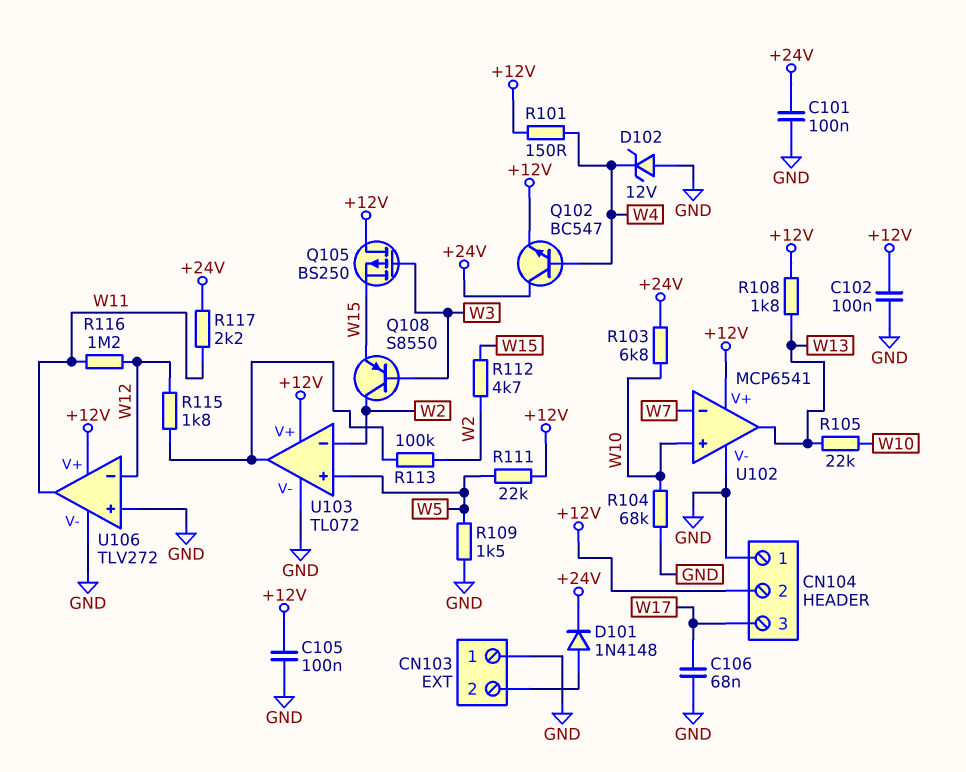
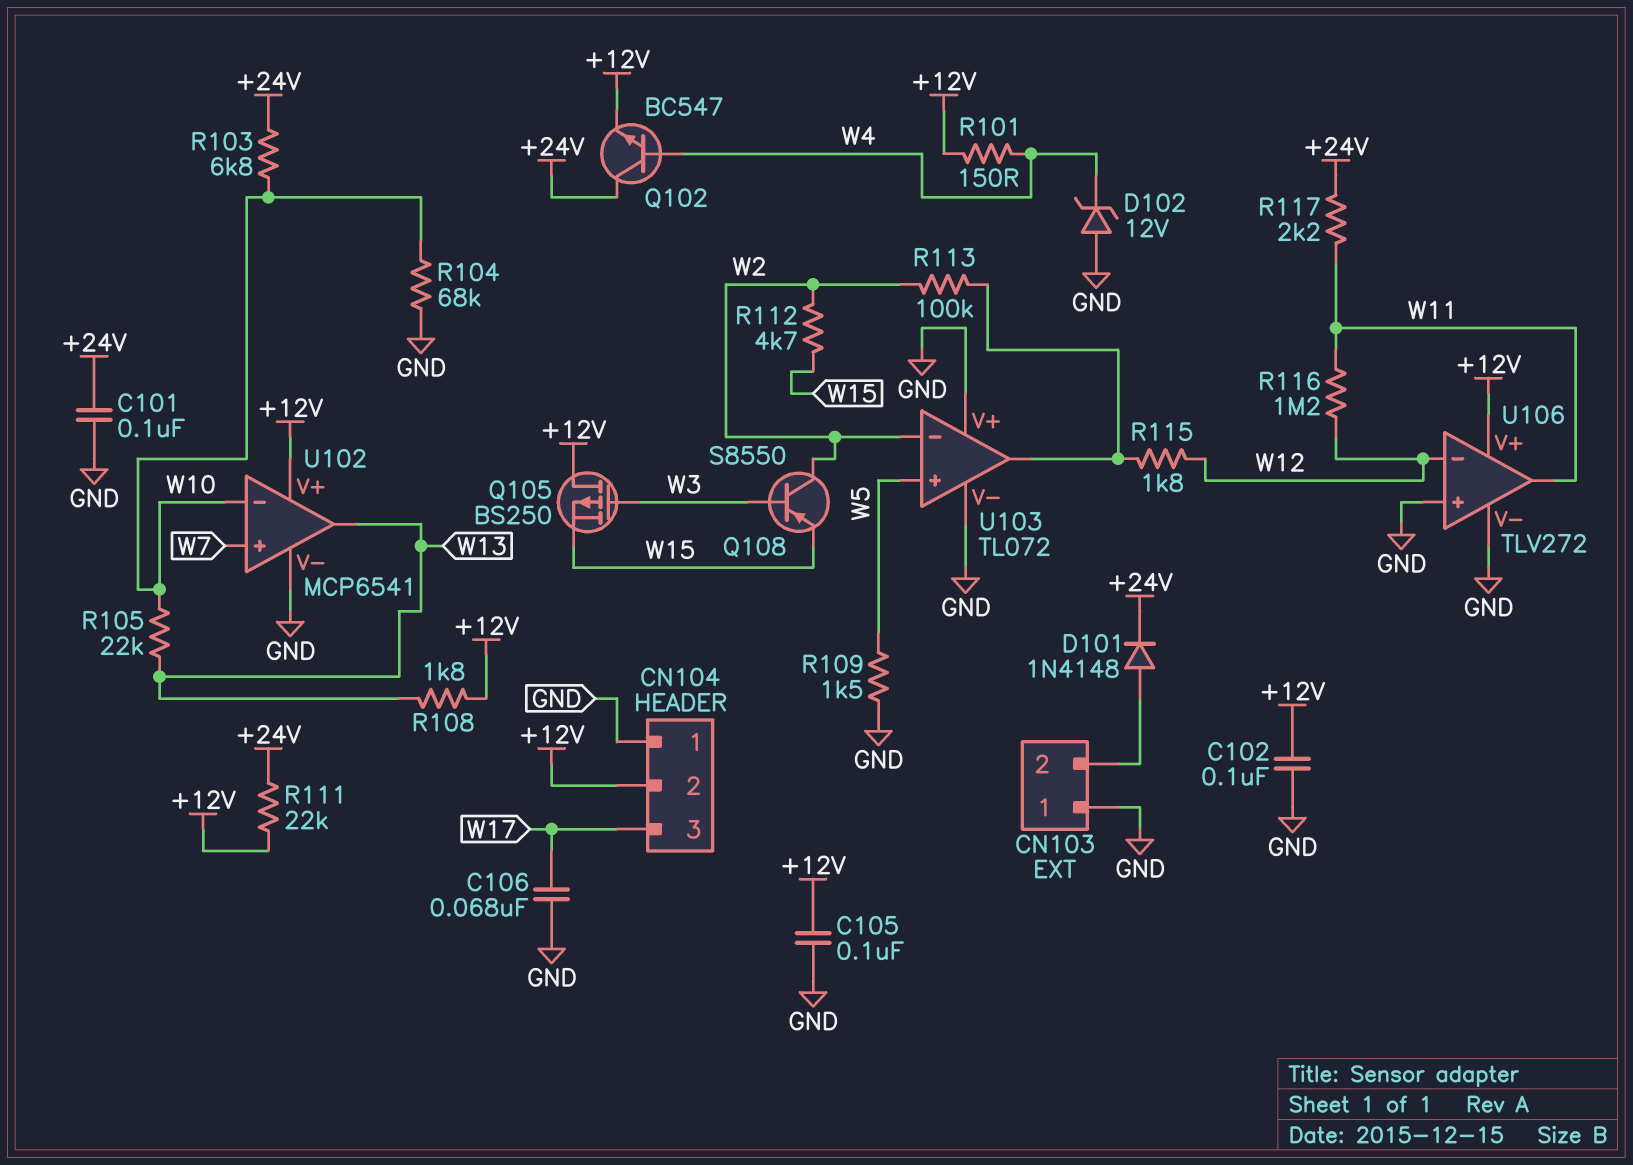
R111: 22k (+12V, W5) -> 22k (+12V, +24V)
U102 pin in+: W10 -> W7
U102 pin in-: W7 -> W10
U103 pin V+: +12V -> GND

